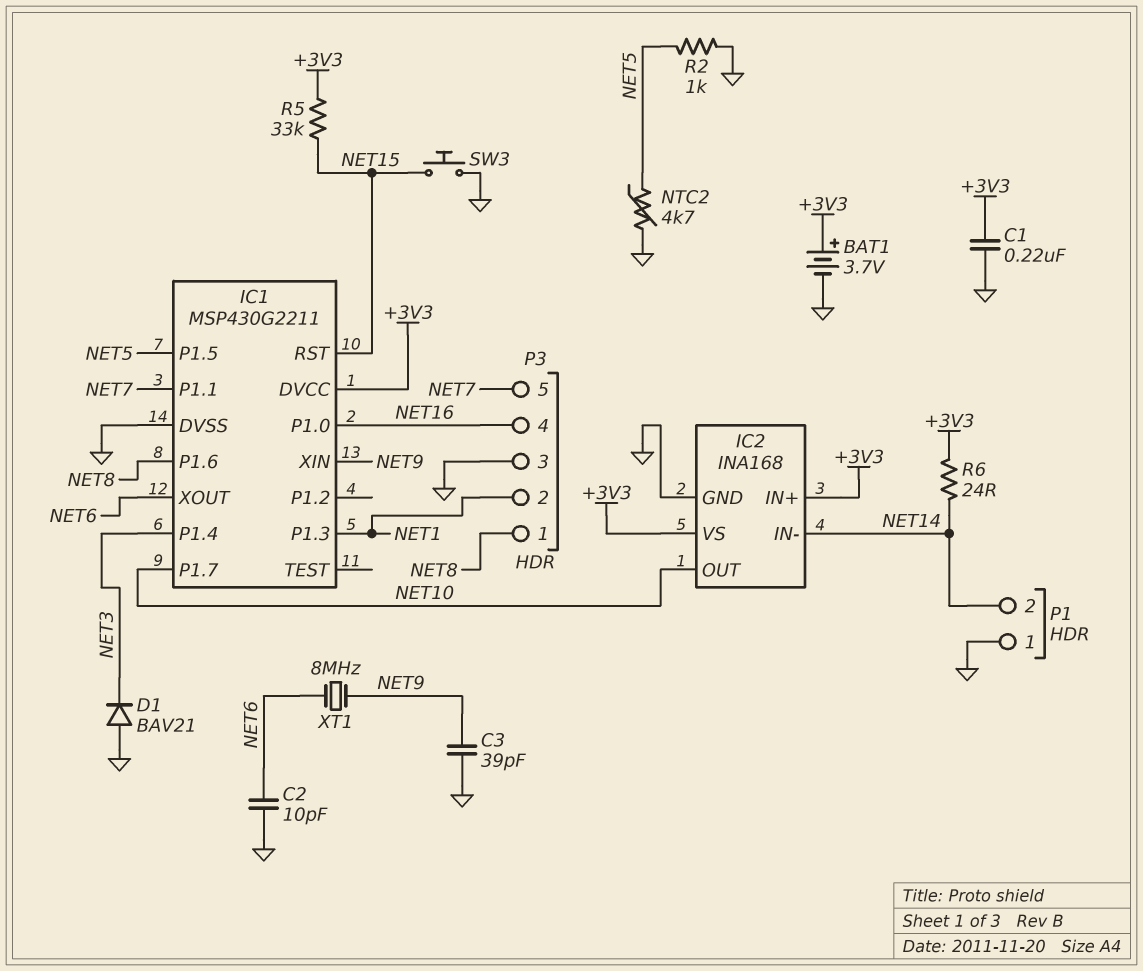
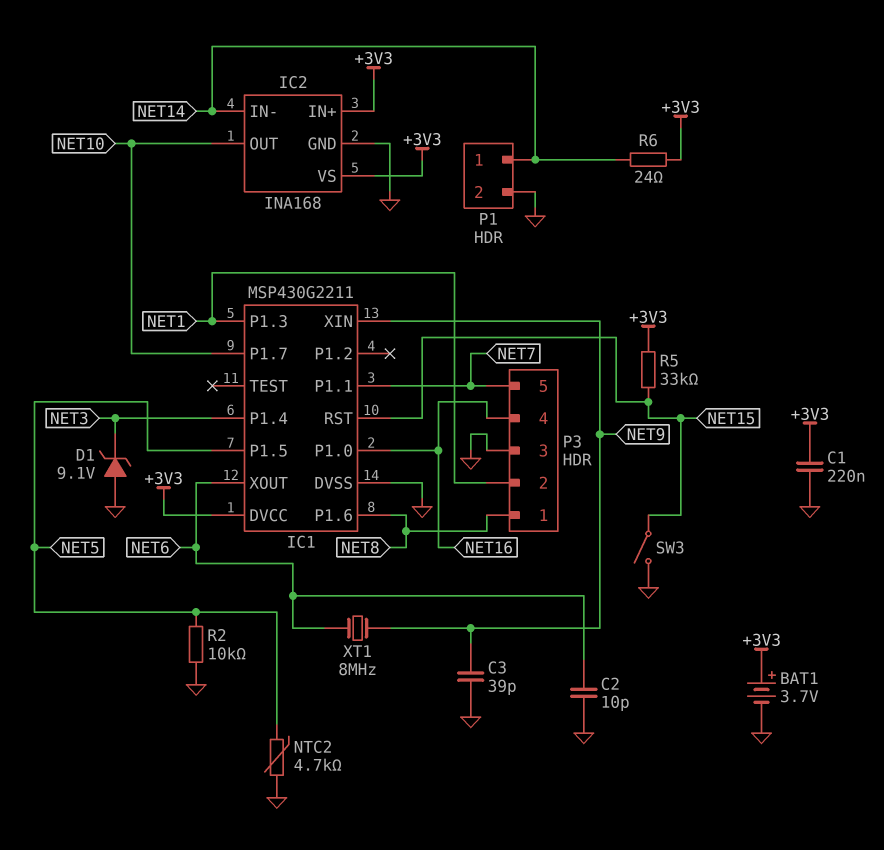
D1: diode BAV21 (A GND, K NET3) -> zener 9.1V (A GND, K NET3)
P1 pin 1: GND -> NET14
P1 pin 2: NET14 -> GND
R2: 1k (GND, NET5) -> 10k (GND, NET5)
SW3: button (GND, NET15) -> switch (GND, NET15)

